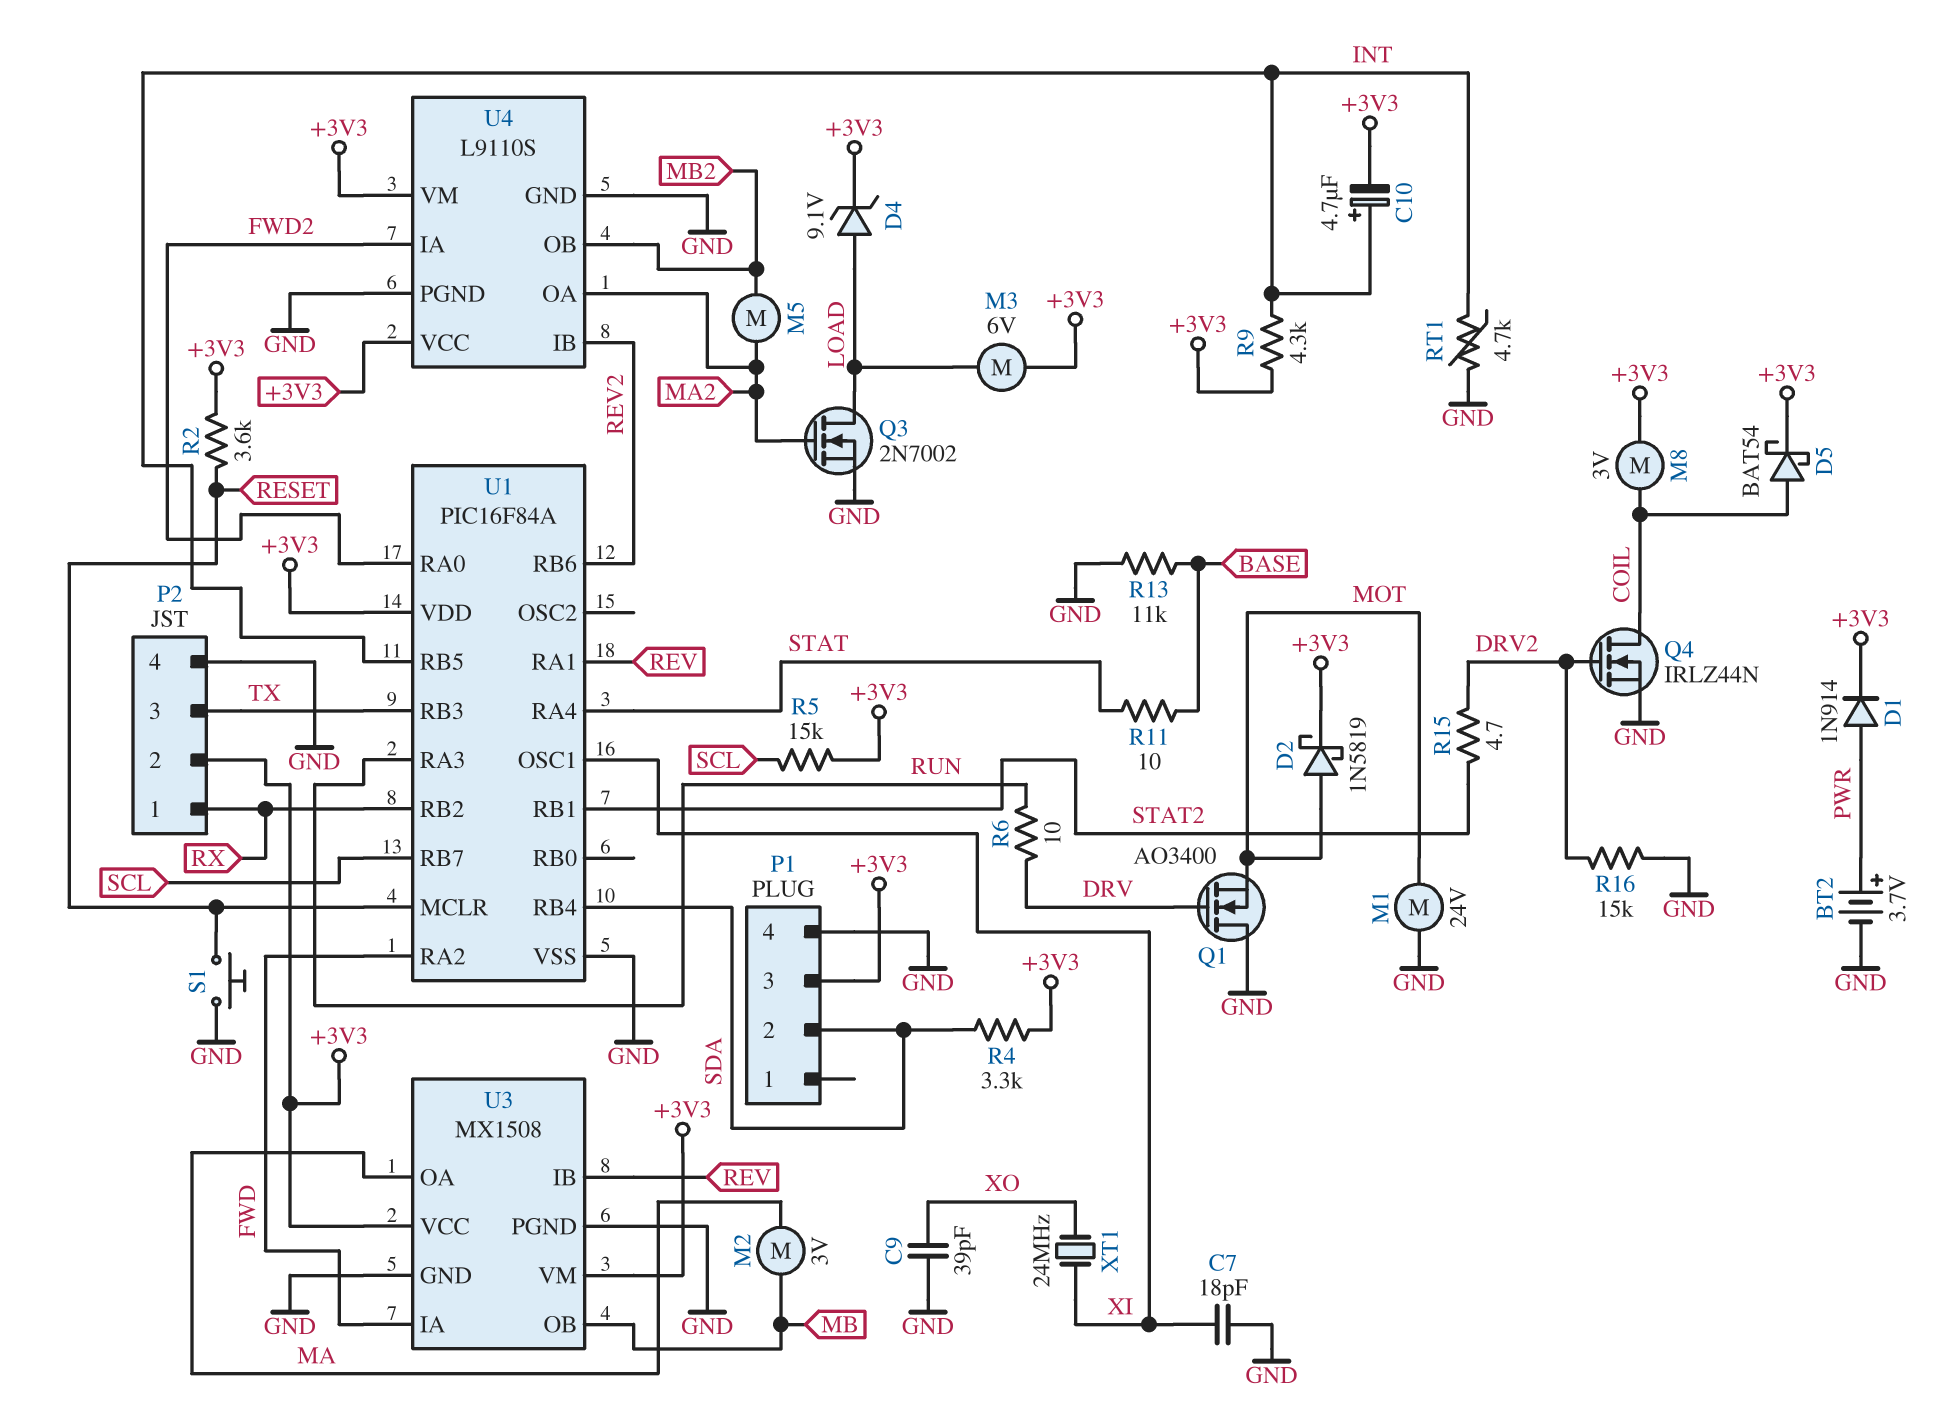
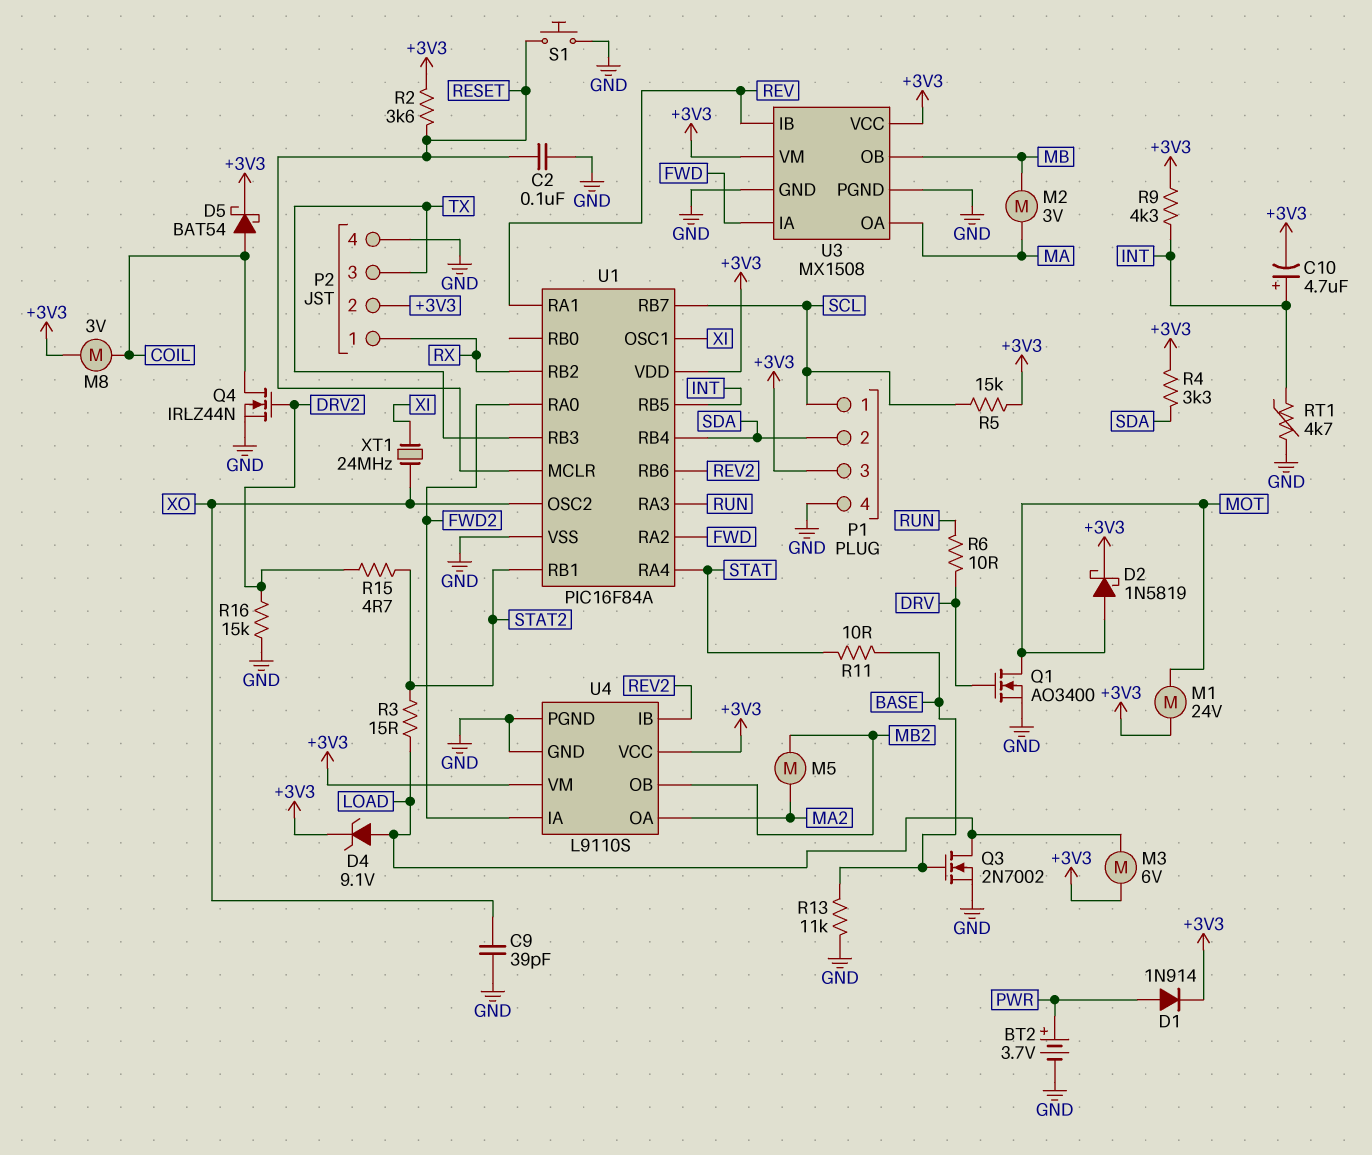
C2: none -> 100nF (GND, RESET)
C7: 18pF (GND, XI) -> none
M1: motor 24V (GND, MOT) -> motor 24V (+3V3, MOT)
P1 pin 1: none -> SCL
Q1: NMOS AO3400 (G DRV, D GND, S MOT) -> NMOS AO3400 (G DRV, D MOT, S GND)
Q3: NMOS 2N7002 (G MA2, D LOAD, S GND) -> NMOS 2N7002 (G BASE, D LOAD, S GND)
R3: none -> 15 (LOAD, STAT2)
U1 pin OSC2: none -> XO

